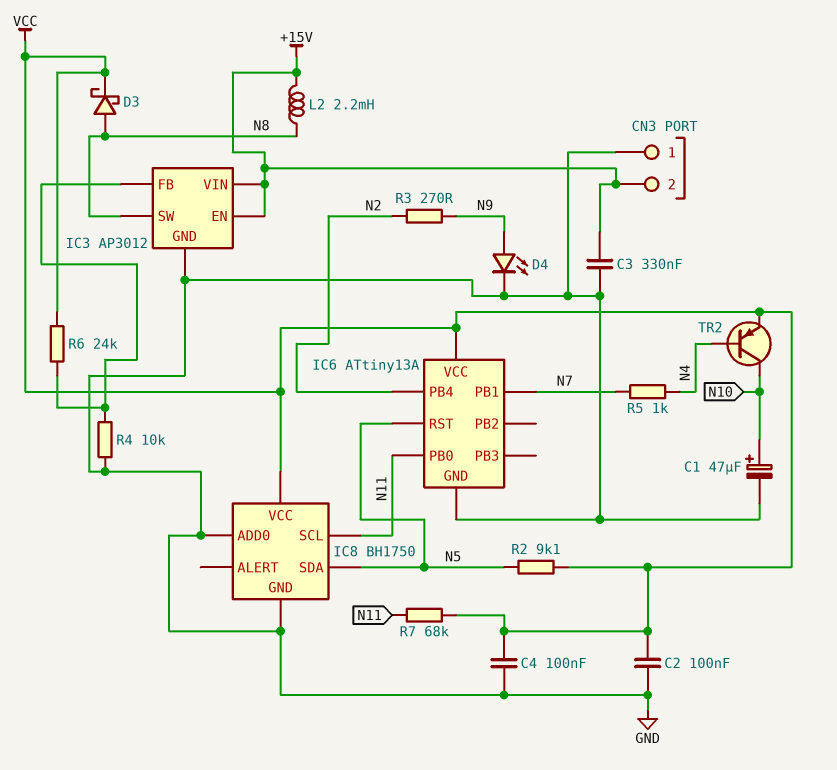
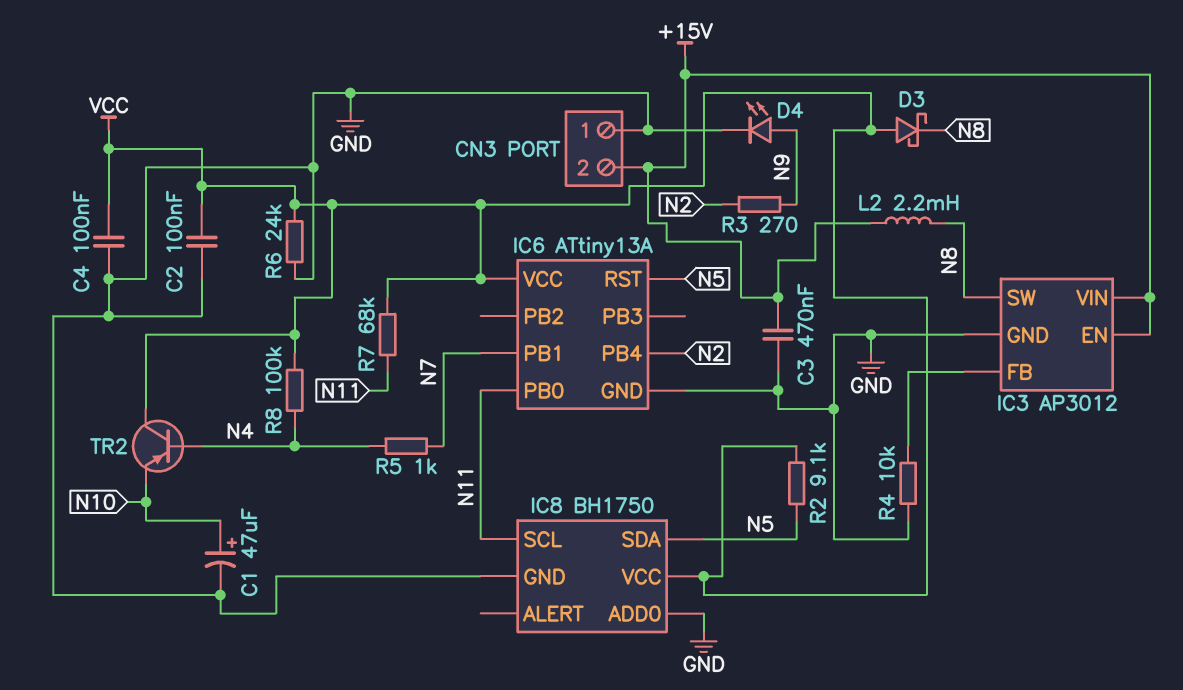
C3: 330nF (+15V, GND) -> 470nF (+15V, GND)
D3: schottky (A N8, K VCC) -> schottky (A VCC, K N8)
R6: 24k (IC3/FB, VCC) -> 24k (GND, VCC)
R8: none -> 100k (N4, VCC)
TR2: PNP (B N4, C N10, E VCC) -> PNP (B N4, C VCC, E N10)

